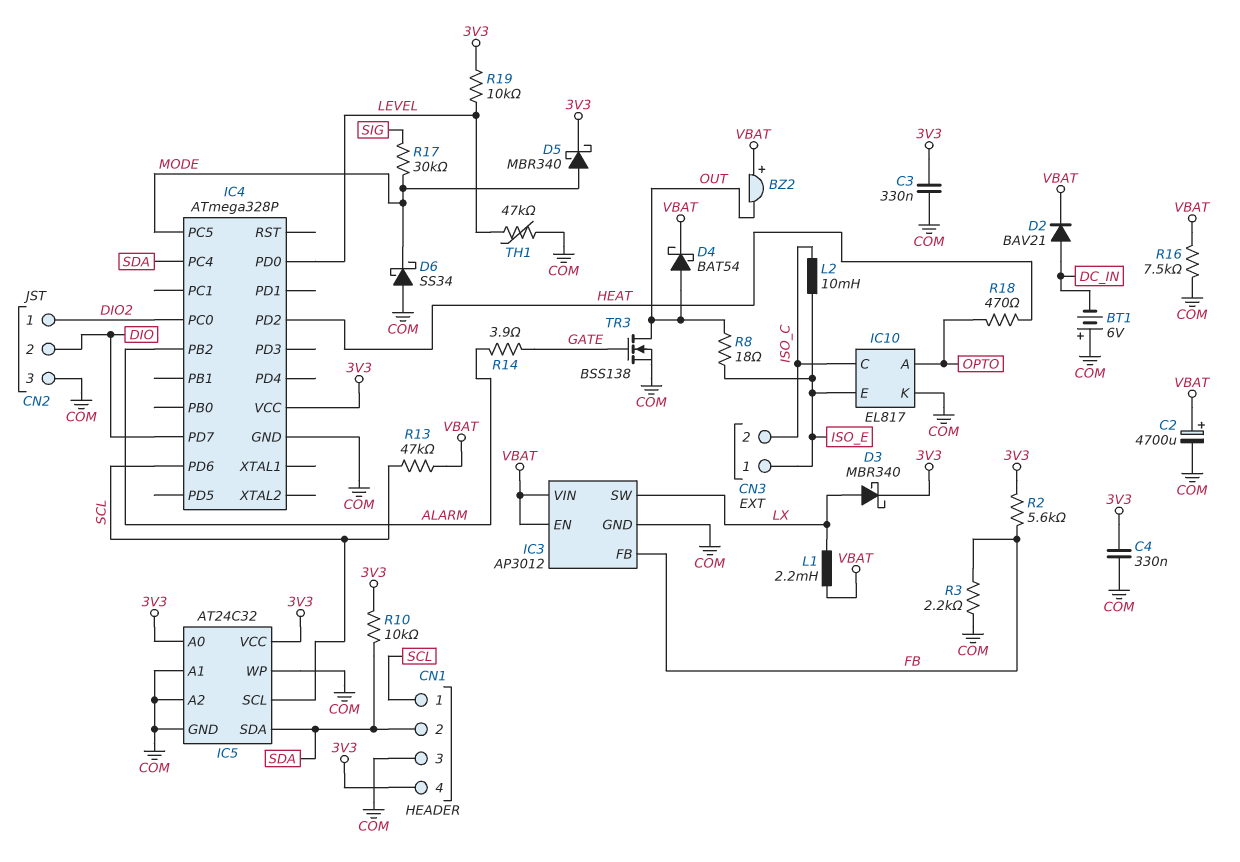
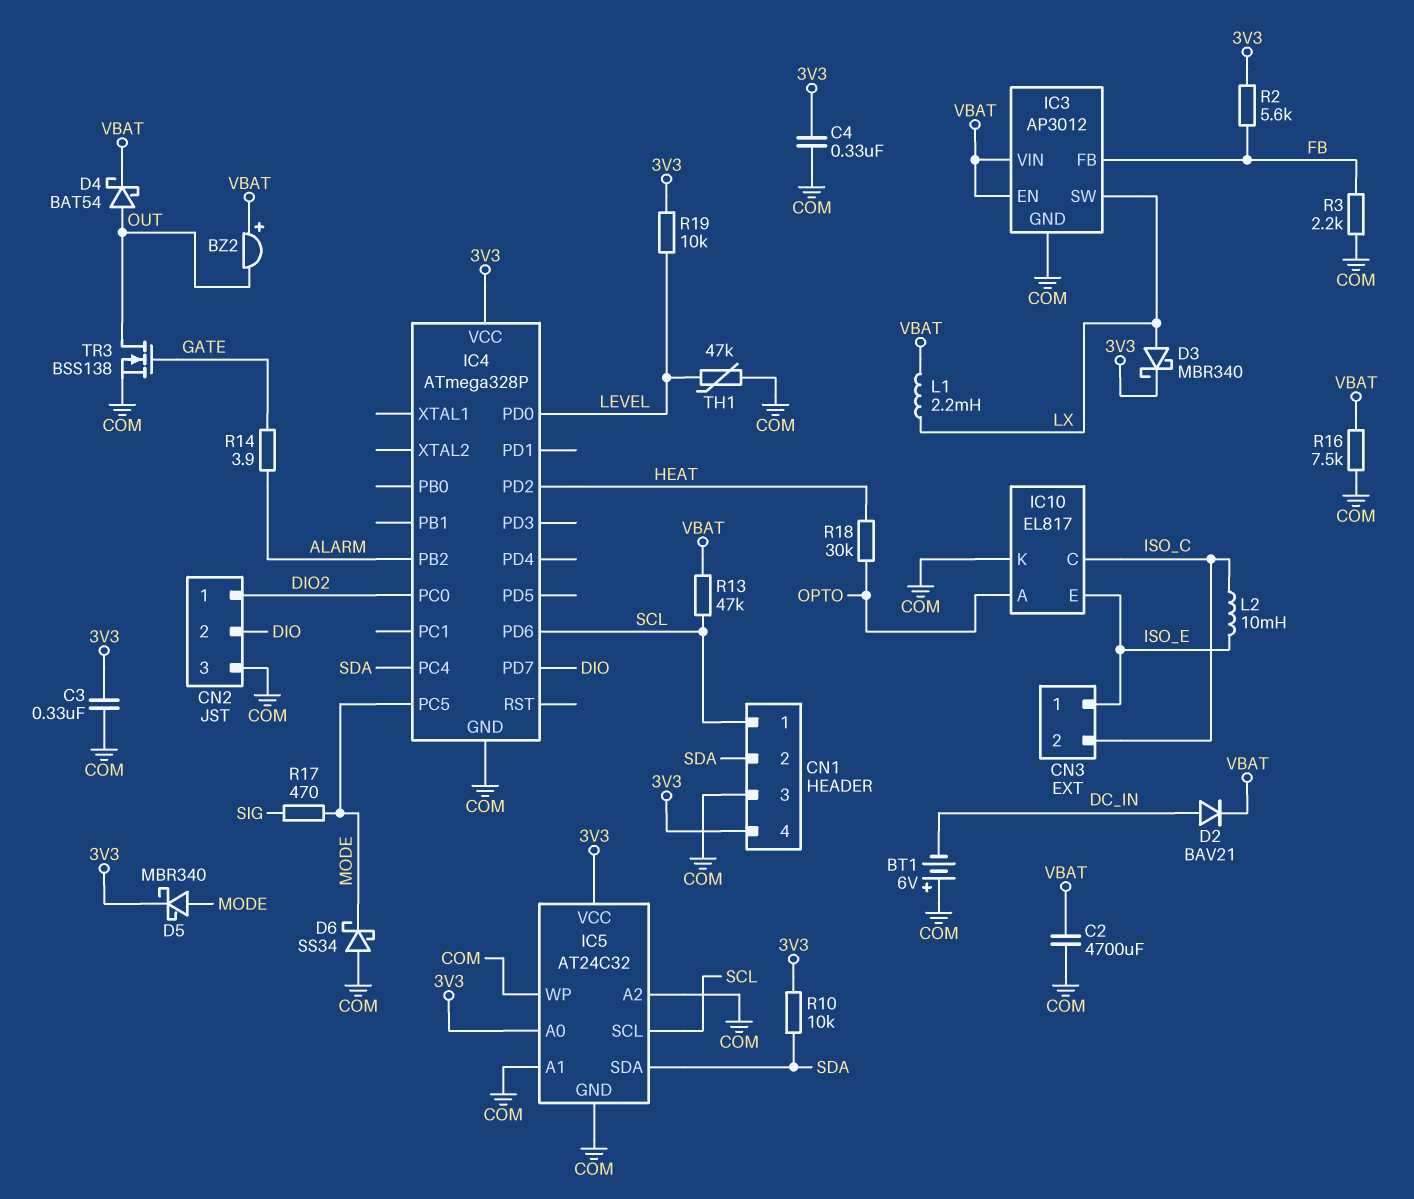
C2: 4700uF (plus VBAT, minus COM) -> 4700uF (COM, VBAT)
R8: 18 (ISO_E, OUT) -> none
R17: 30k (MODE, SIG) -> 470 (MODE, SIG)
R18: 470 (HEAT, OPTO) -> 30k (HEAT, OPTO)

